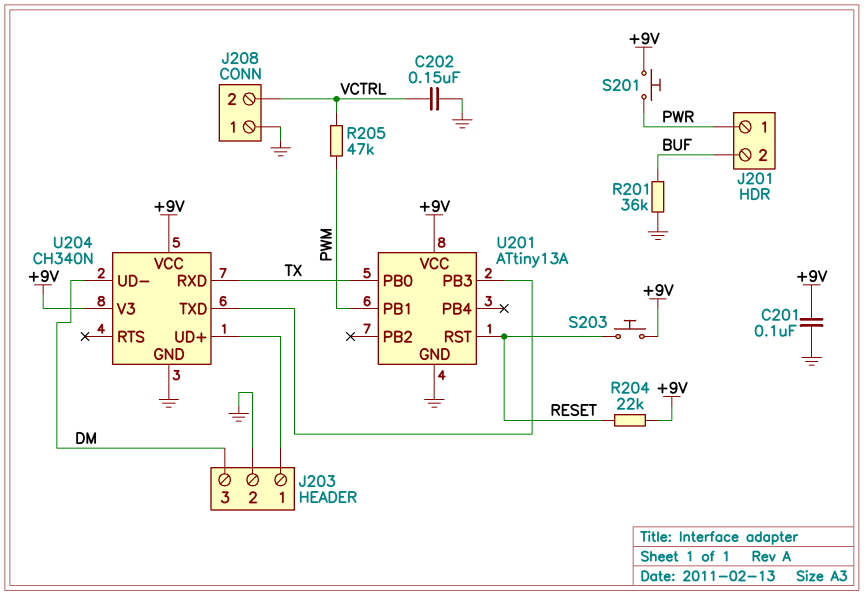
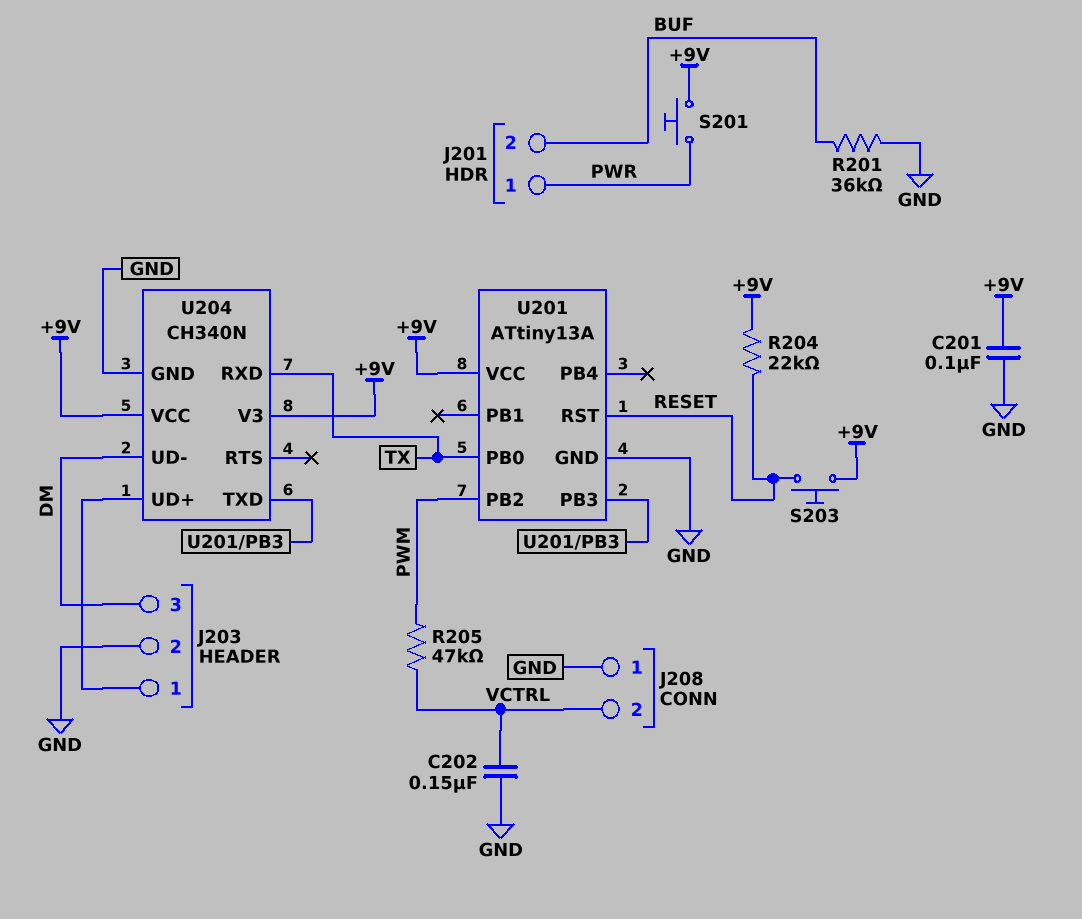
U201 pin PB1: PWM -> none
U201 pin PB2: none -> PWM

